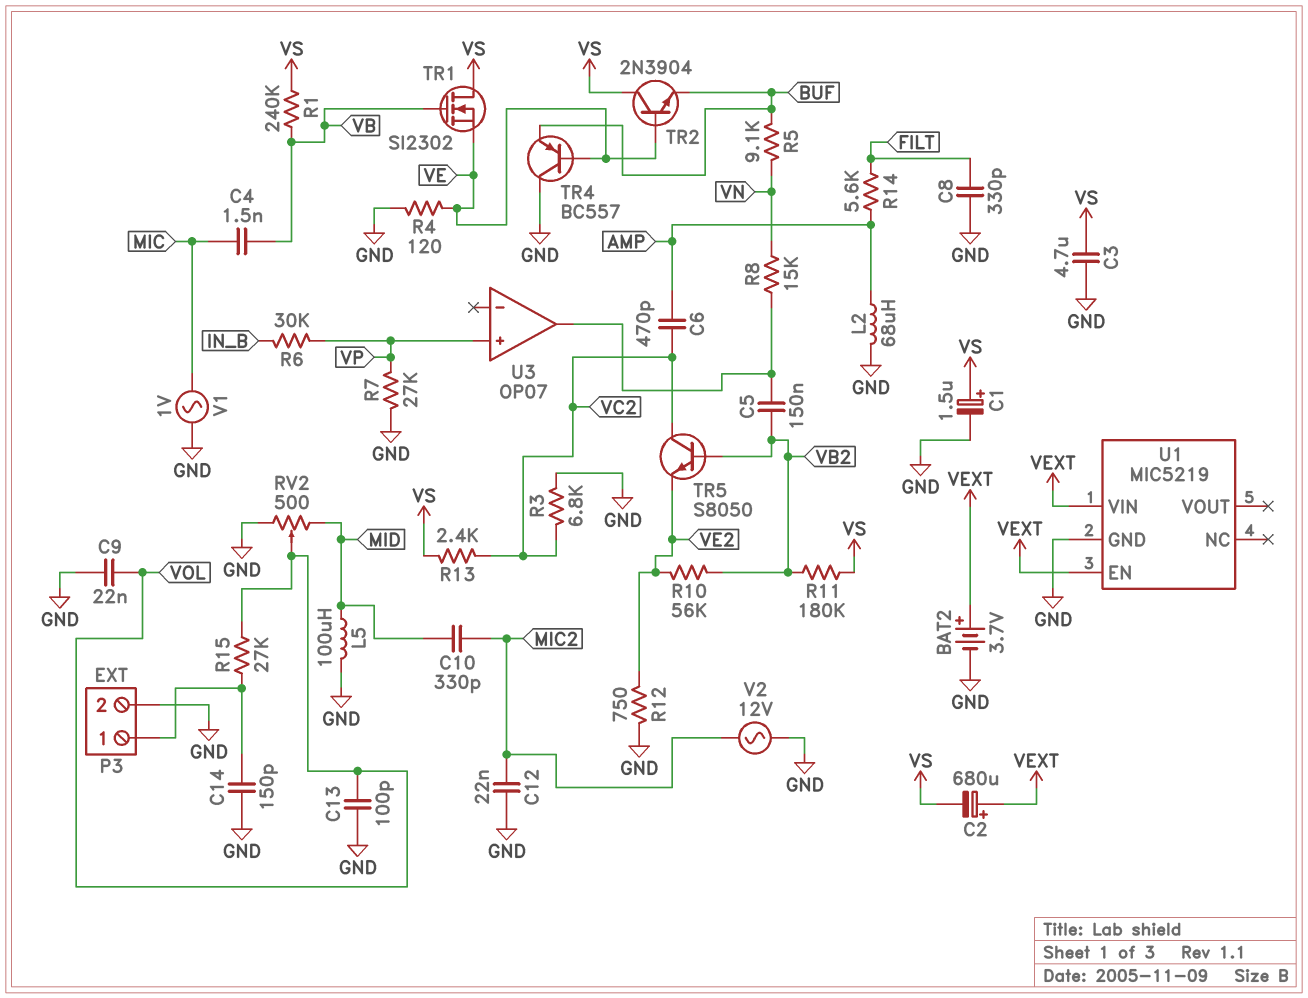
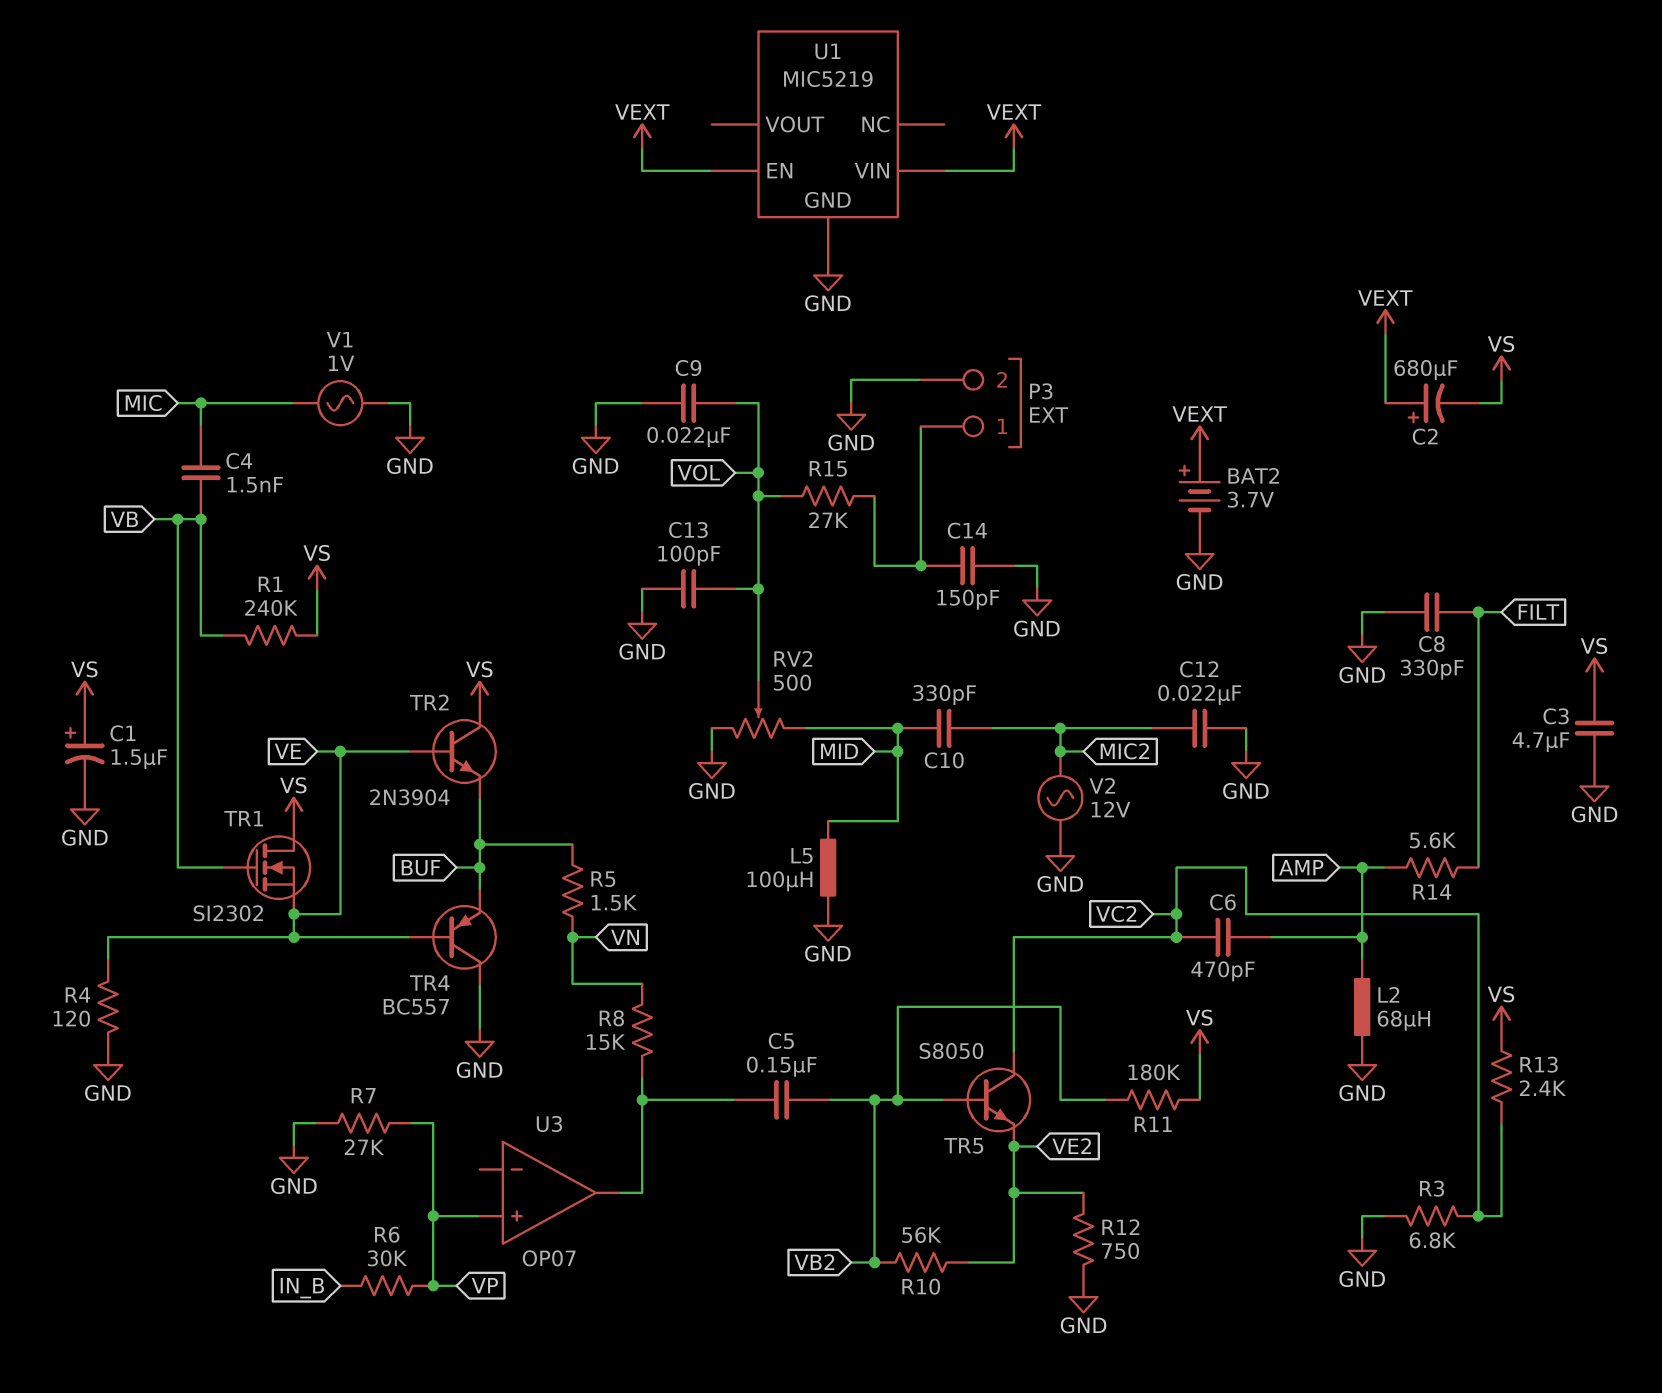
R5: 9.1k (BUF, VN) -> 1.5k (BUF, VN)

